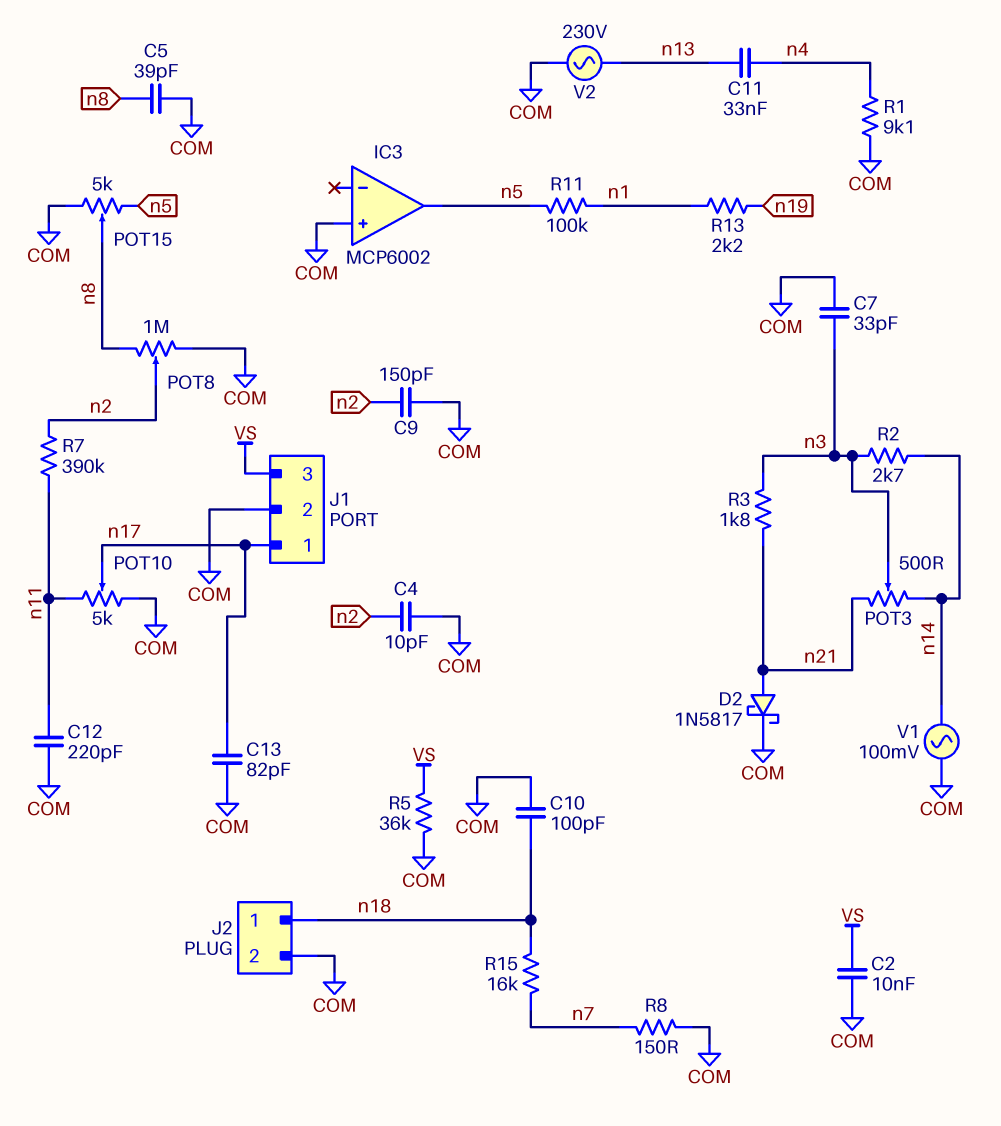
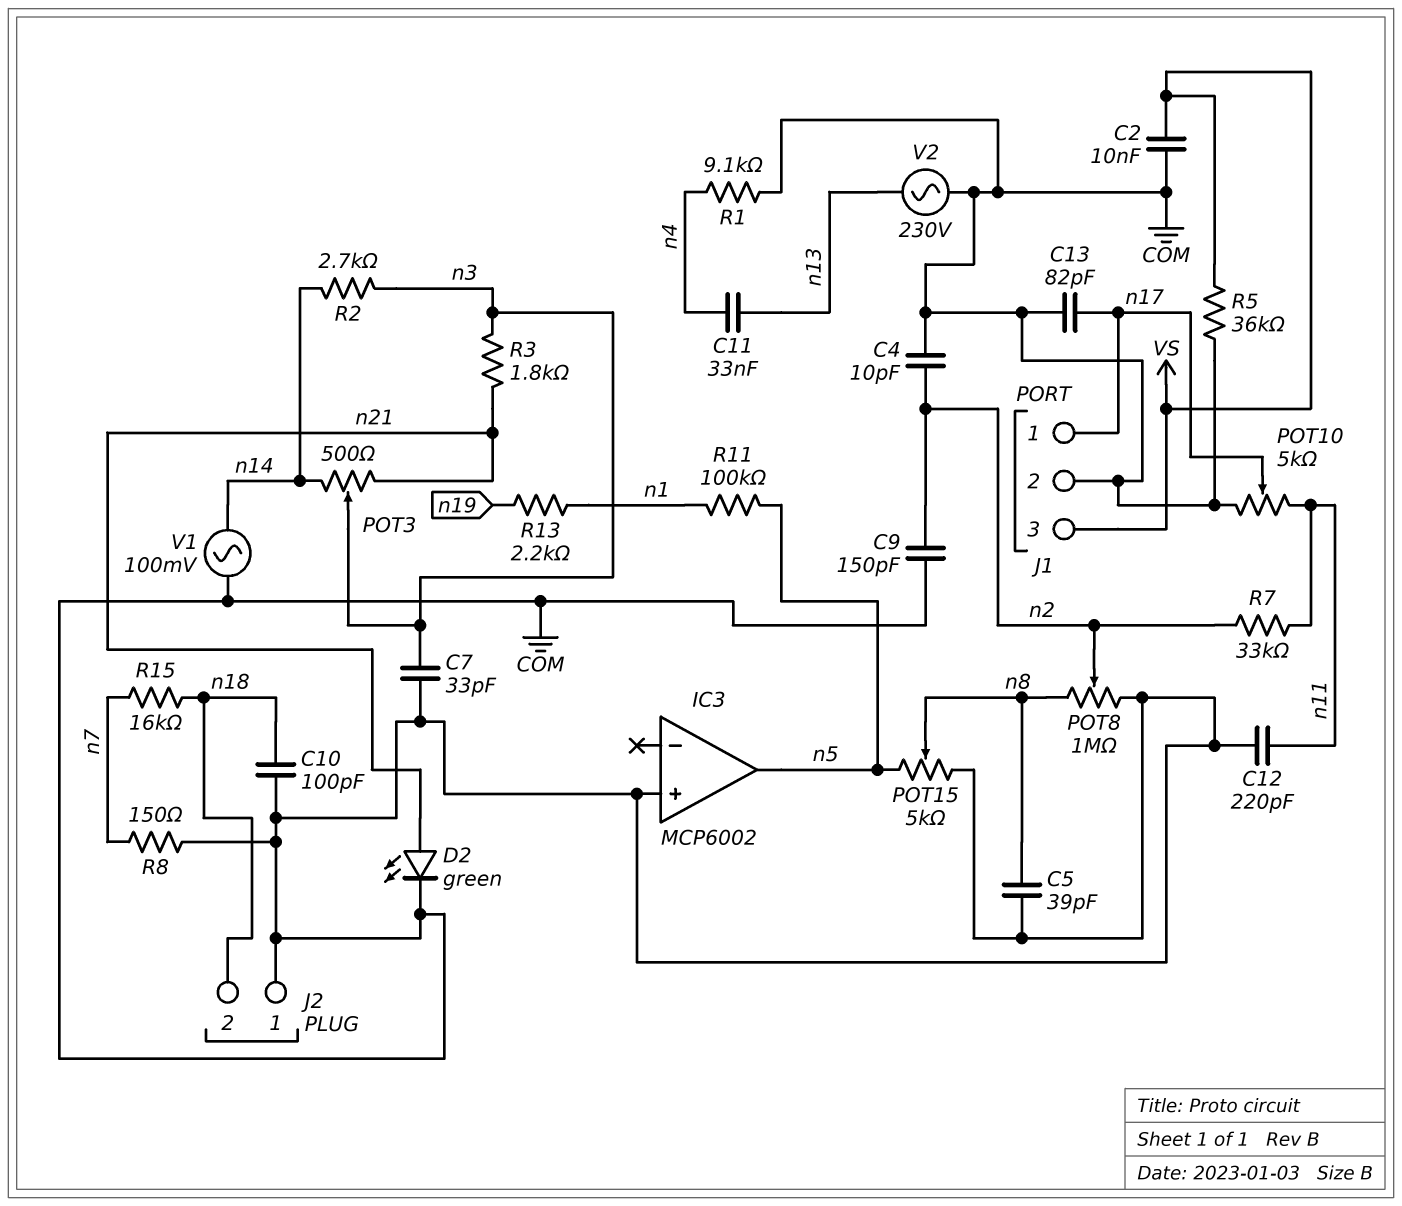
D2: schottky 1N5817 (A n21, K COM) -> LED green (A n21, K COM)
J2 pin 1: n18 -> COM
J2 pin 2: COM -> n18
R7: 390k (n2, n11) -> 33k (n2, n11)

